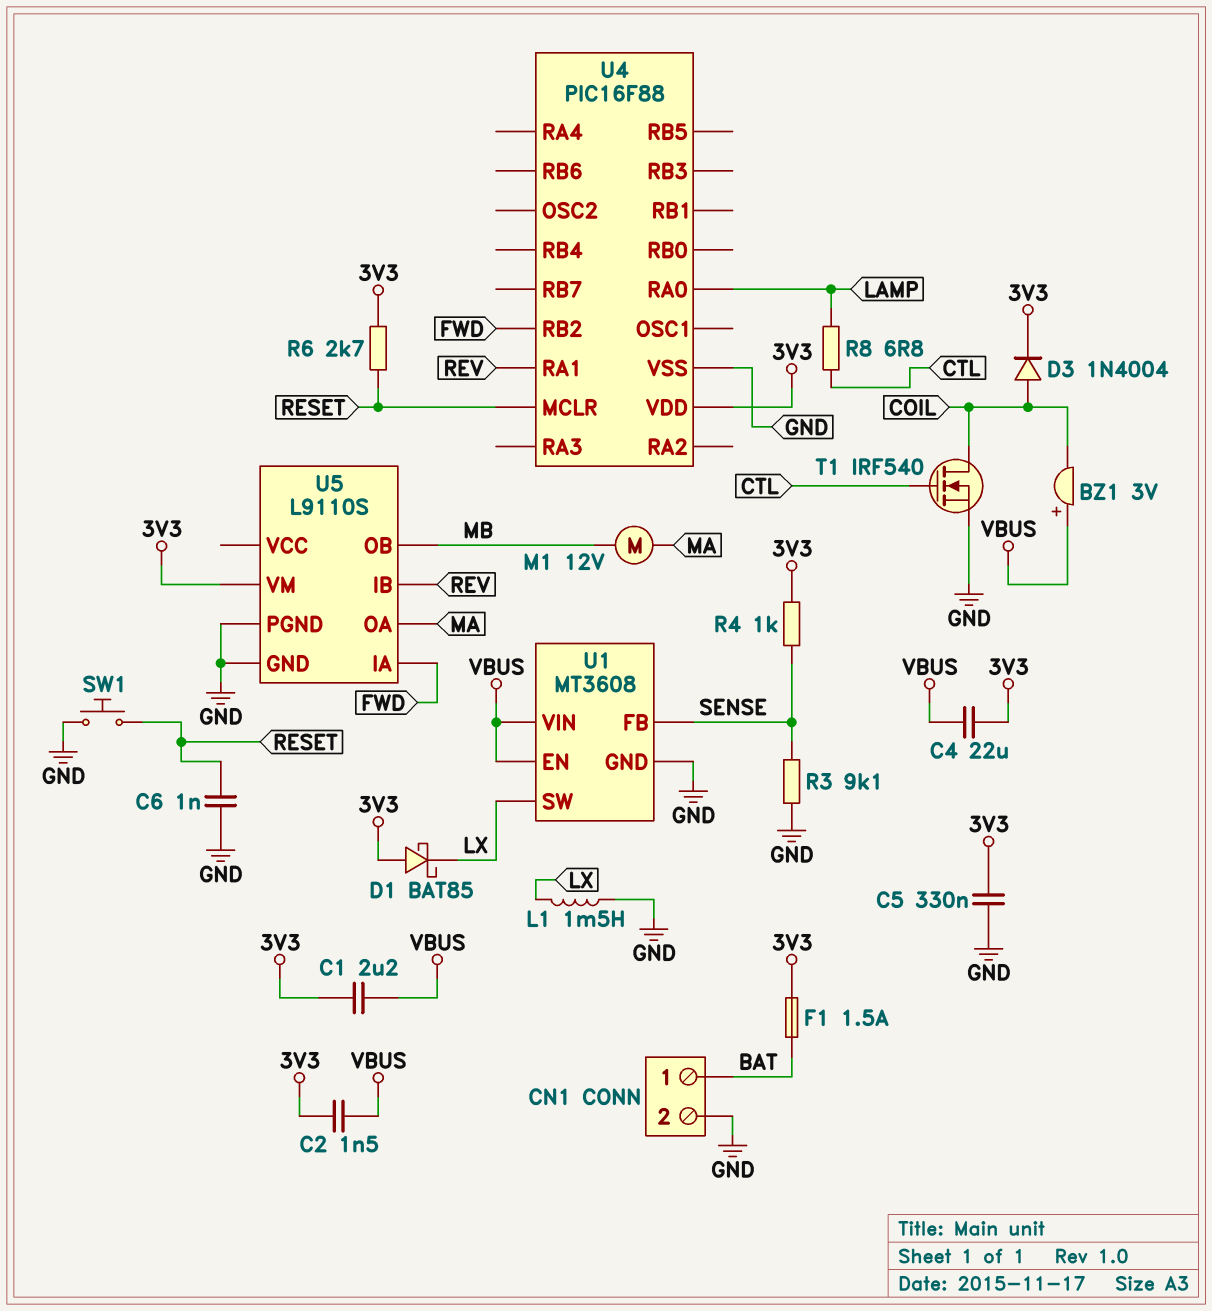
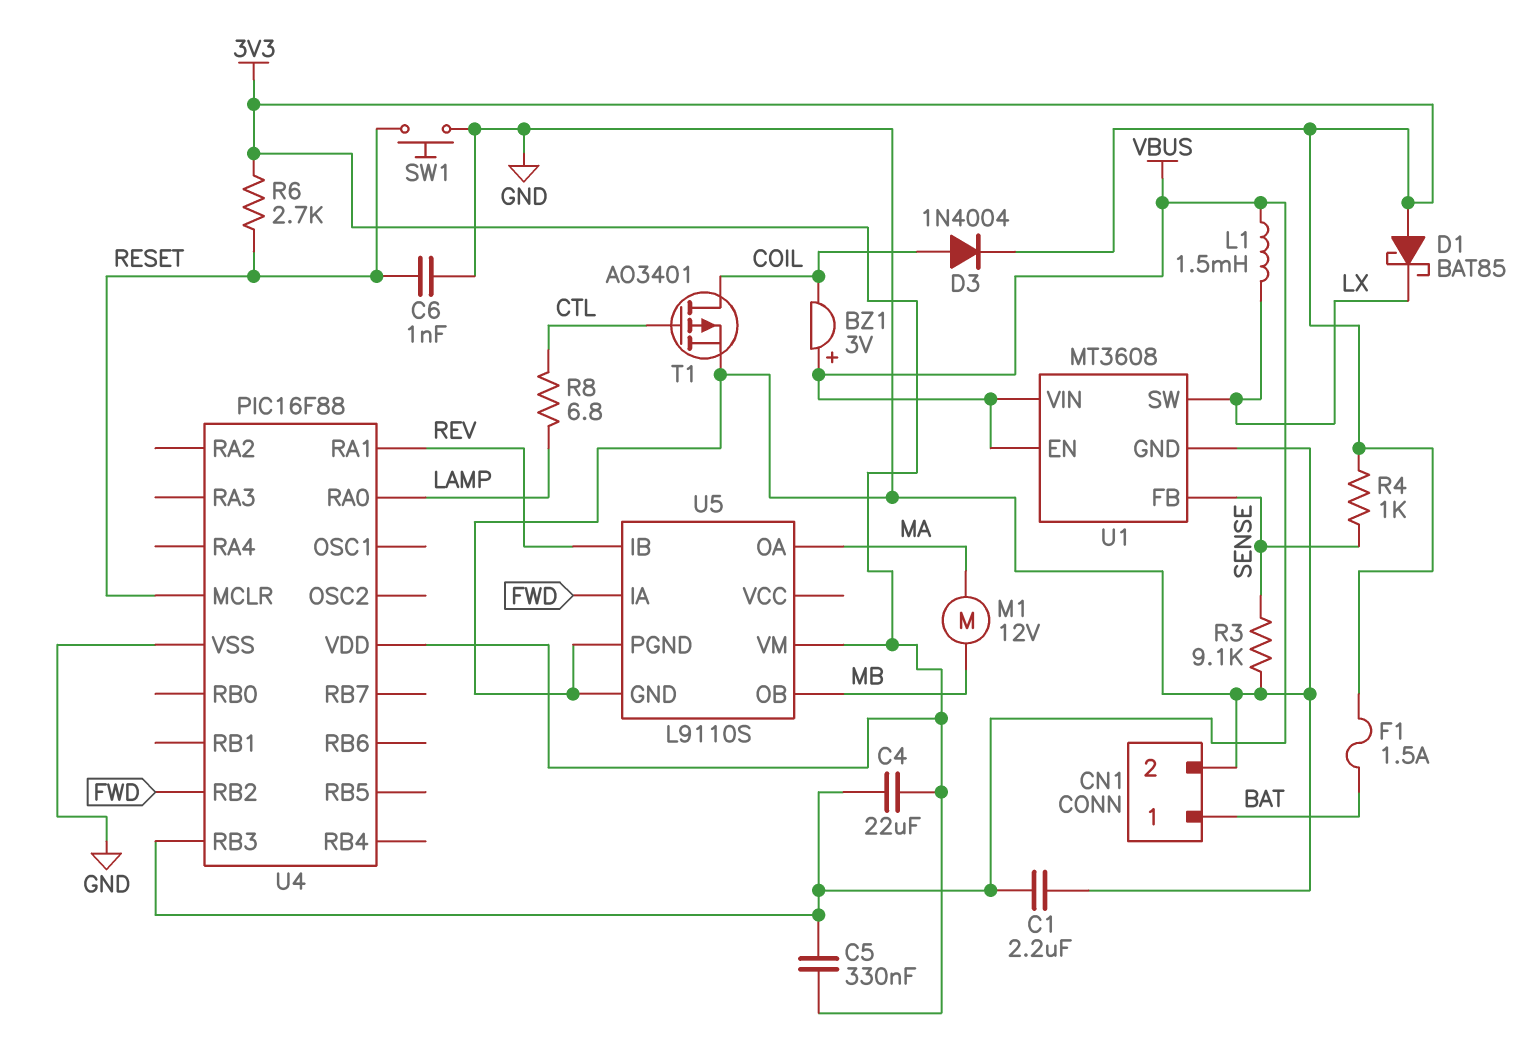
C1: 2.2uF (3V3, VBUS) -> 2.2uF (GND, VBUS)
C2: 1.5nF (3V3, VBUS) -> none
C5: 330nF (3V3, GND) -> 330nF (3V3, VBUS)
L1: 1.5mH (GND, LX) -> 1.5mH (LX, VBUS)
T1: NMOS IRF540 (G CTL, D COIL, S GND) -> PMOS AO3401 (G CTL, D COIL, S GND)
U4 pin RB3: none -> VBUS

